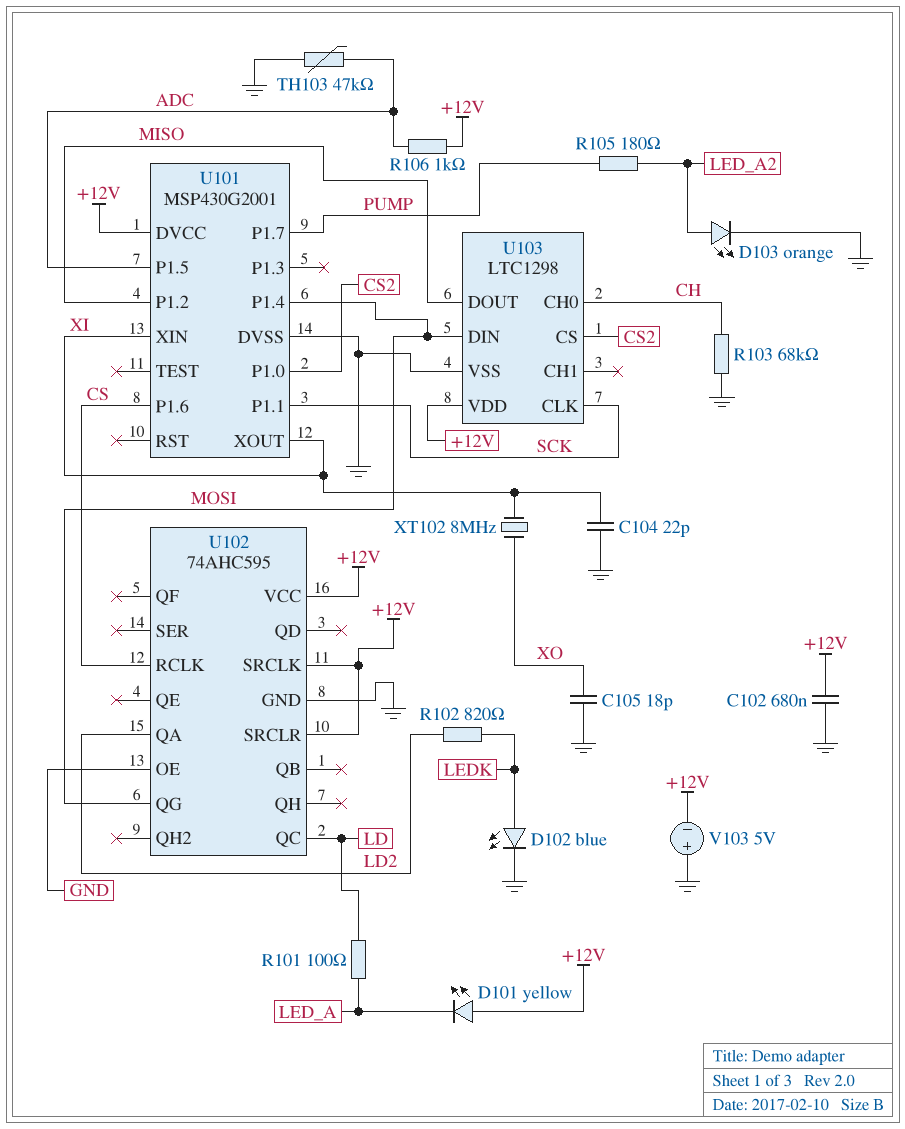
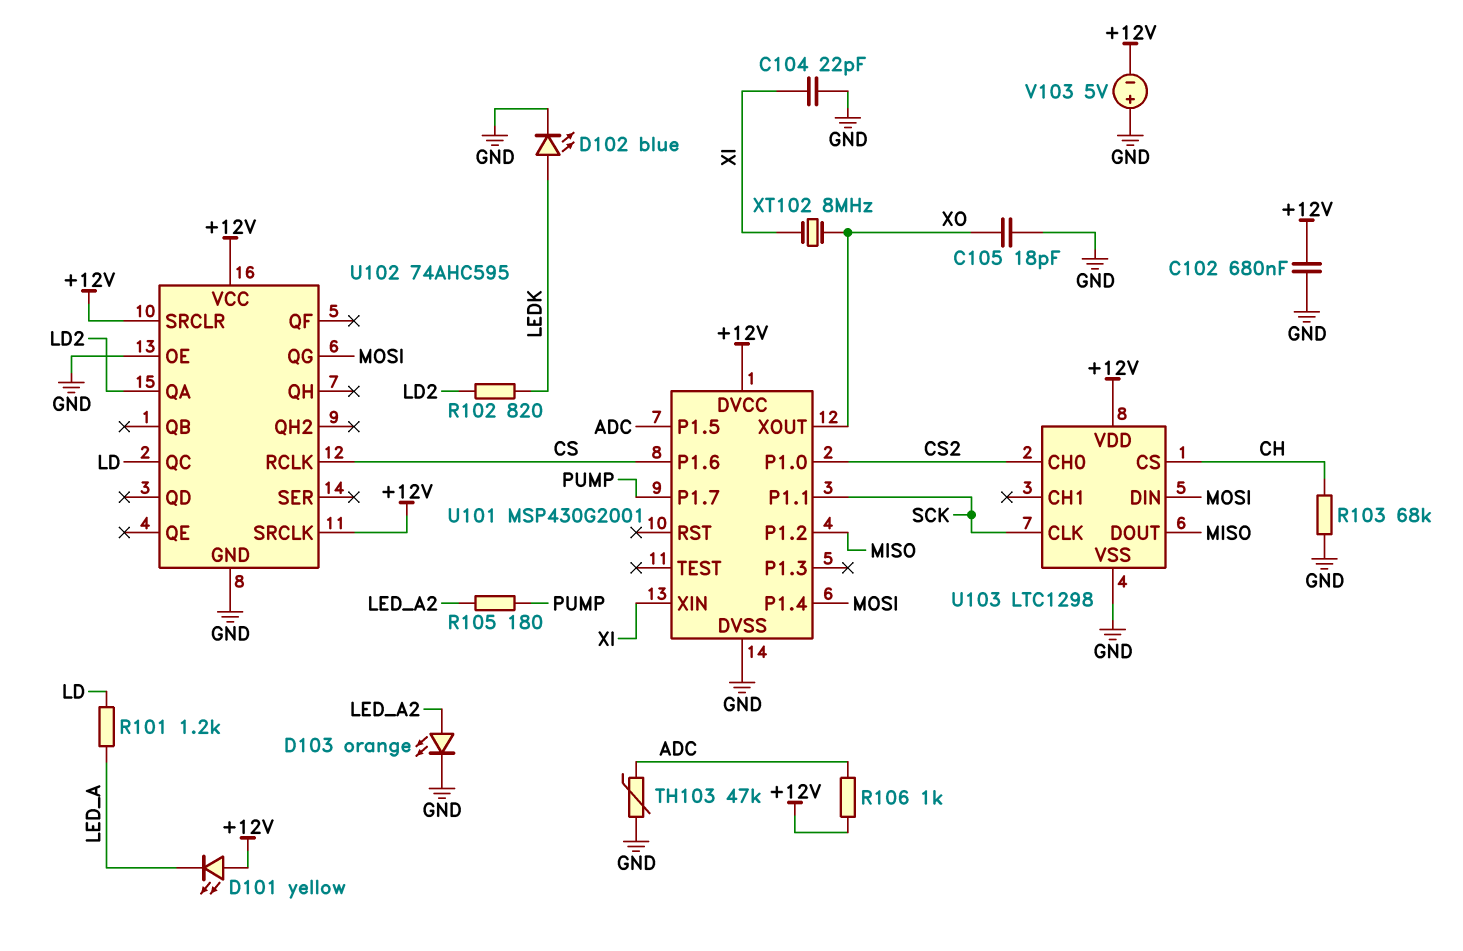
R101: 100 (LD, LED_A) -> 1.2k (LD, LED_A)
U101 pin XOUT: XI -> XO
U103 pin CH0: CH -> CS2
U103 pin CS: CS2 -> CH

